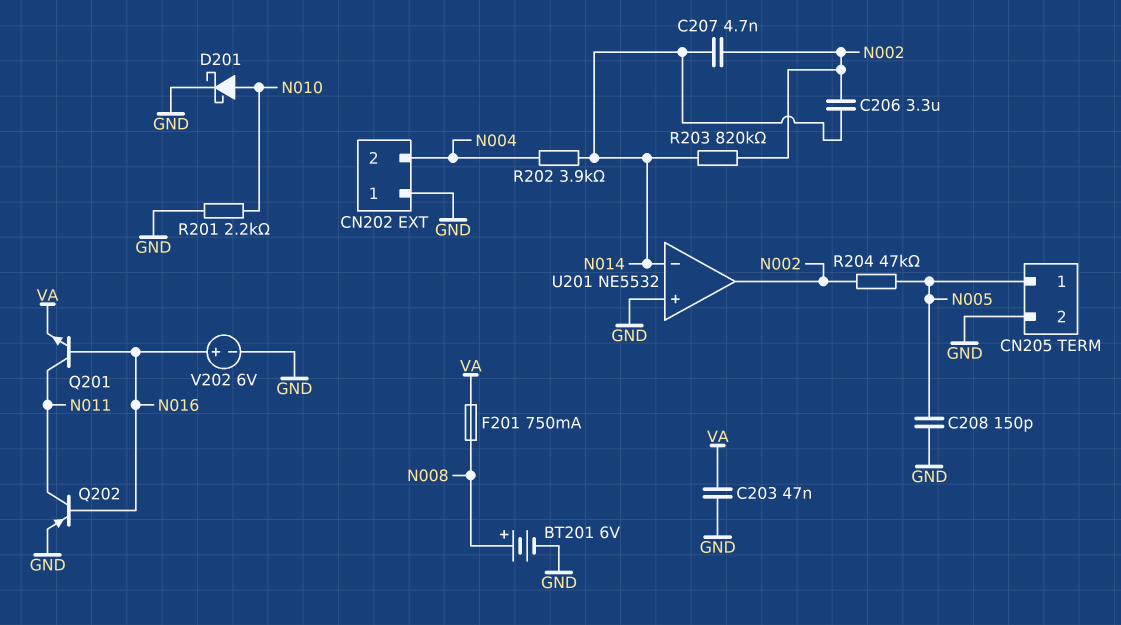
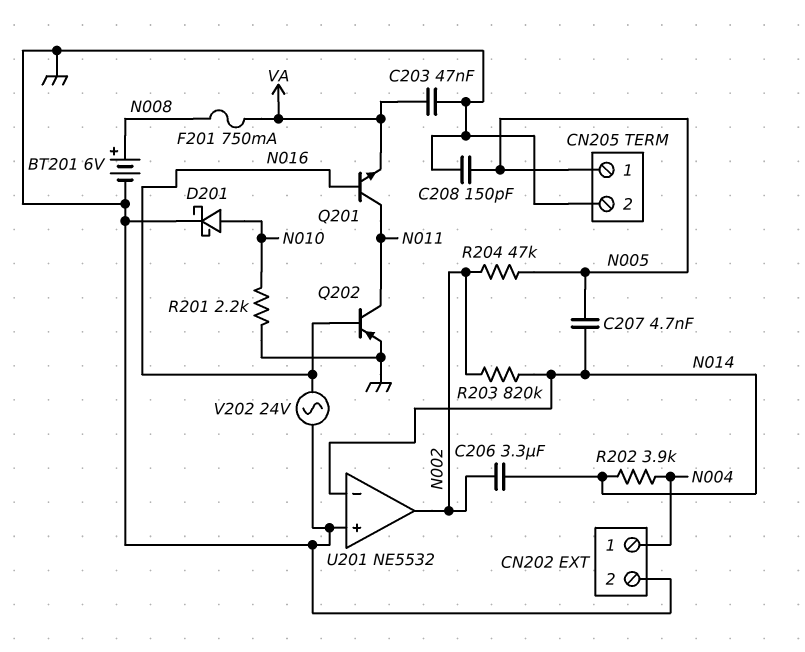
C207: 4.7nF (N002, N014) -> 4.7nF (N005, N014)
CN202 pin 1: GND -> N004
CN202 pin 2: N004 -> GND
V202: 6V (plus N016, minus GND) -> AC 24V (GND, N016)

